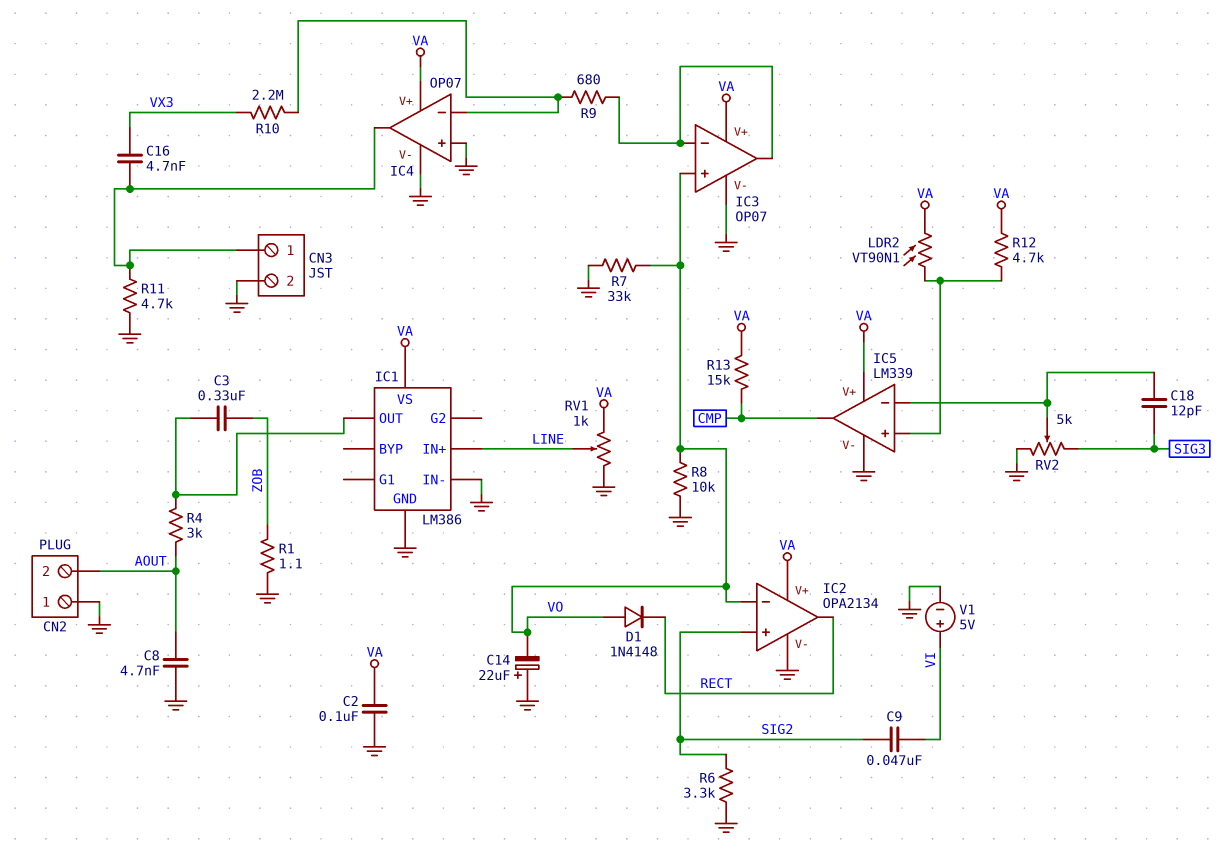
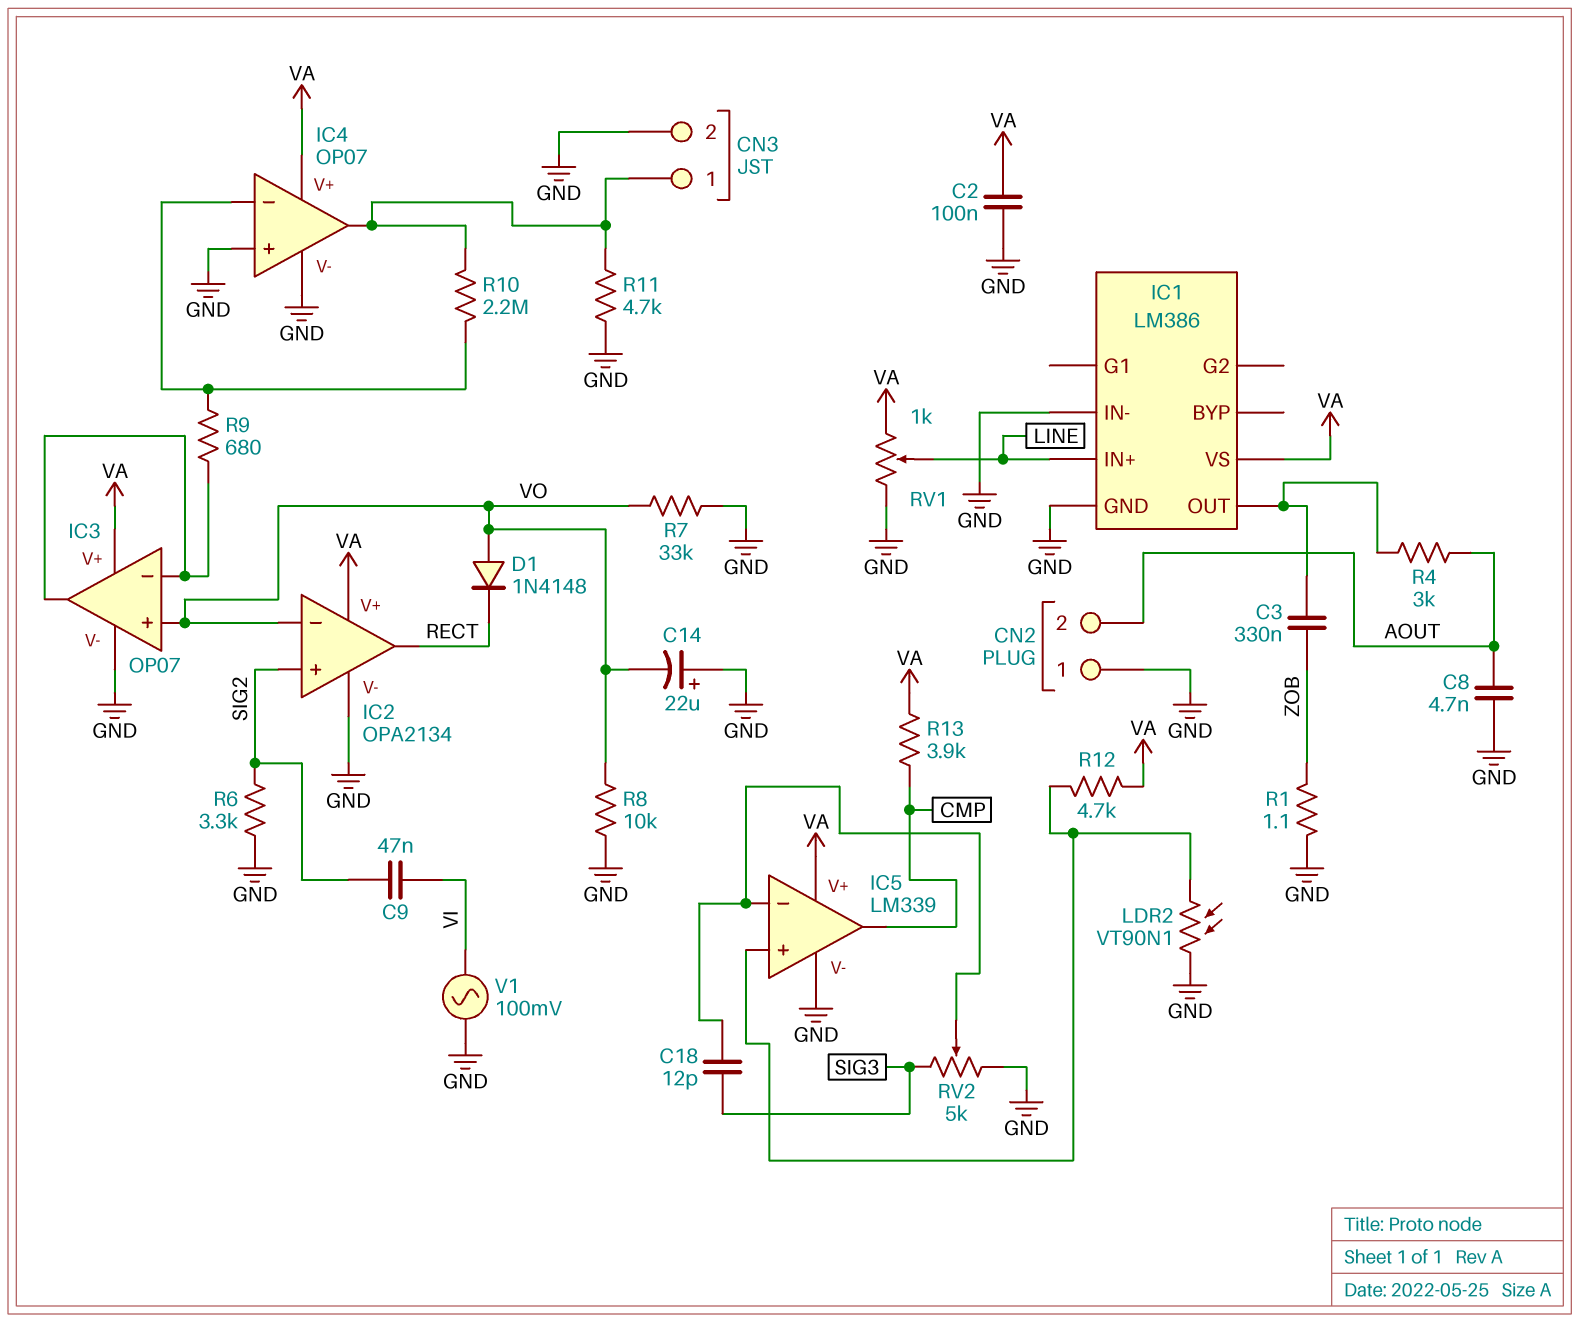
C16: 4.7nF (CN3/1, VX3) -> none
LDR2: VT90N1 (IC5/in+, VA) -> VT90N1 (GND, IC5/in+)
R10: 2.2M (IC4/in-, VX3) -> 2.2M (CN3/1, IC4/in-)
R13: 15k (CMP, VA) -> 3.9k (CMP, VA)
V1: 5V (plus VI, minus GND) -> AC 100mV (GND, VI)

